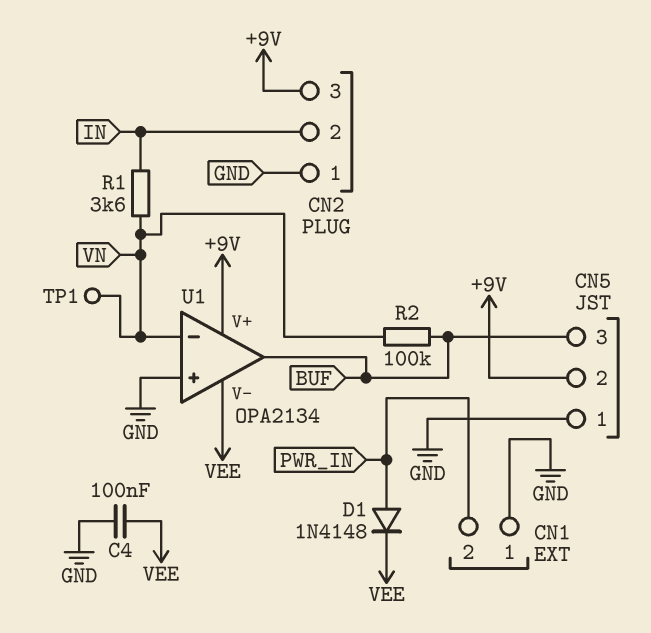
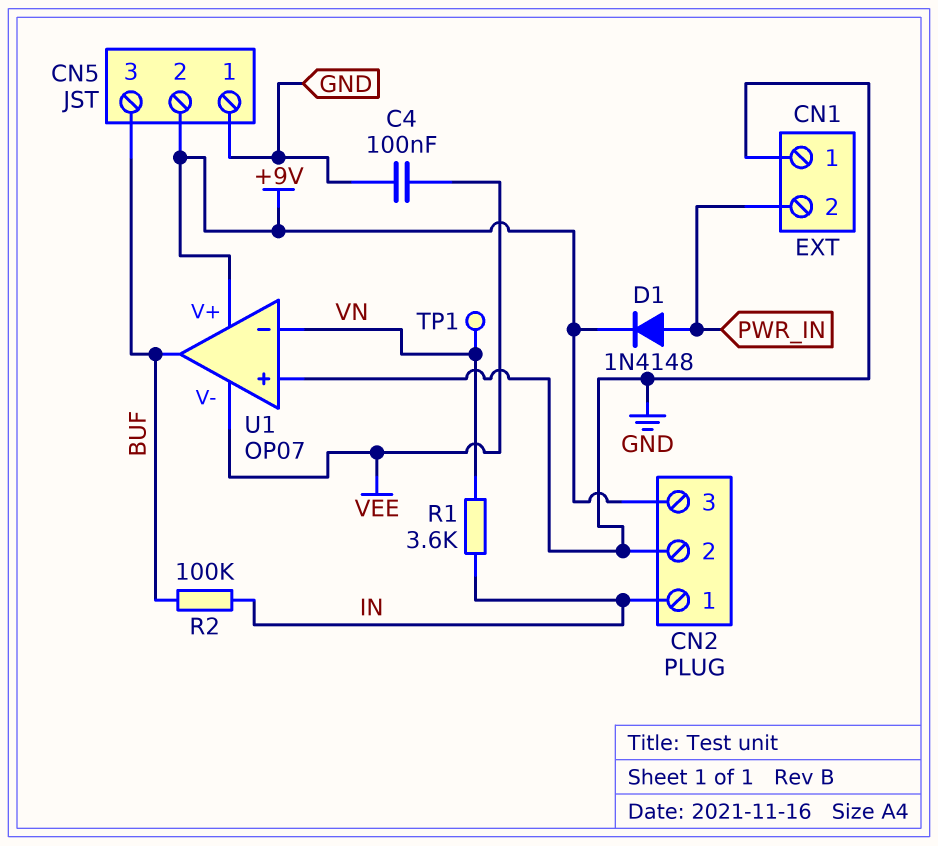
CN2 pin 1: GND -> IN
CN2 pin 2: IN -> GND
D1: diode 1N4148 (A PWR_IN, K VEE) -> diode 1N4148 (A PWR_IN, K +9V)
R2: 100k (BUF, VN) -> 100k (BUF, IN)
U1: OPA2134 -> OP07

